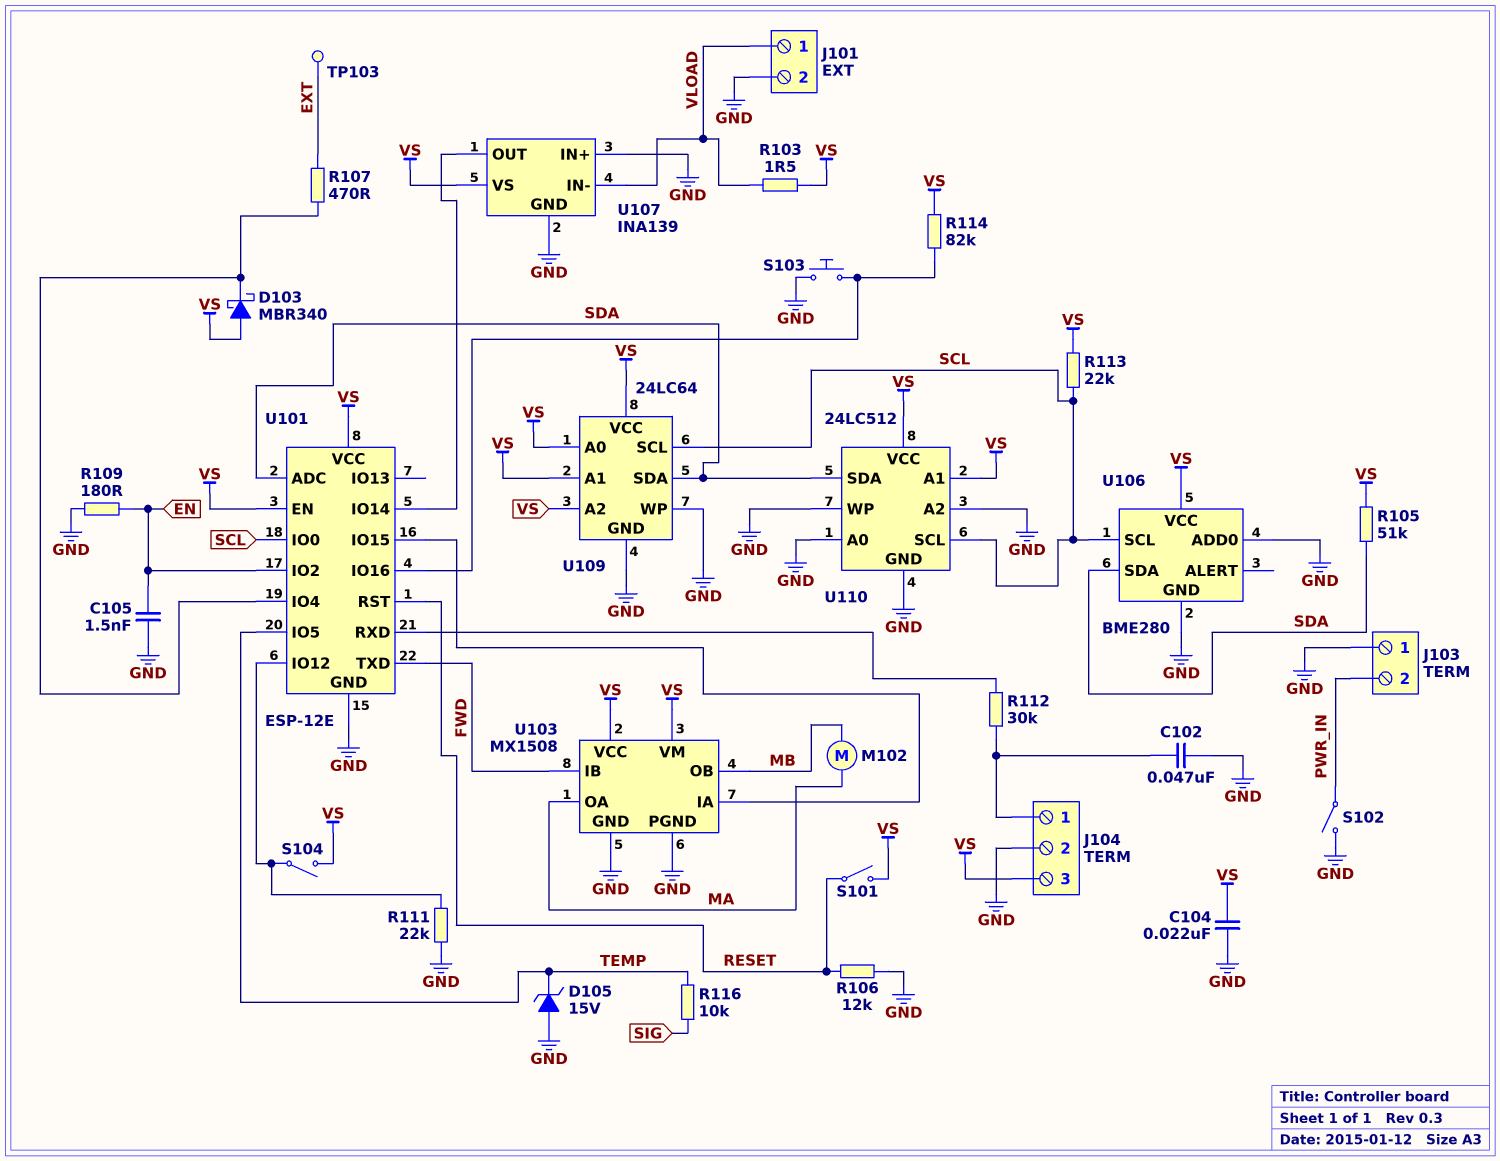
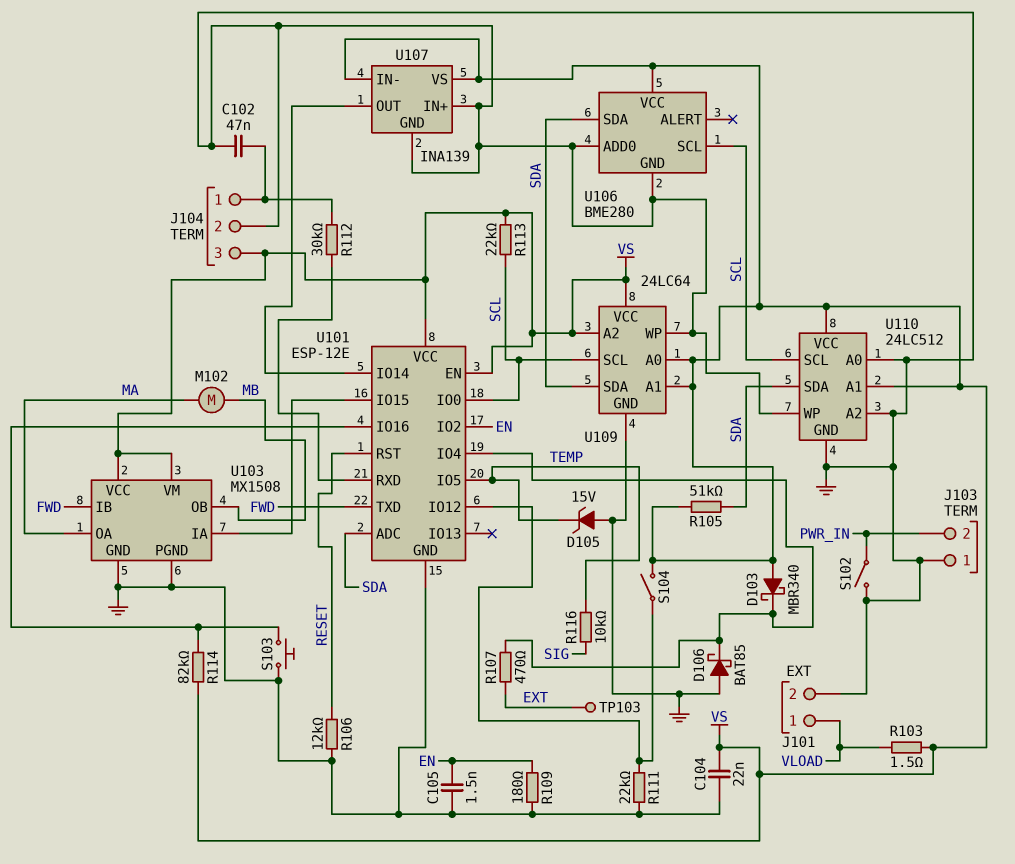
D106: none -> schottky BAT85 (A GND, K U101/IO4)
S101: switch (RESET, VS) -> none
U107 pin IN-: VLOAD -> VS

